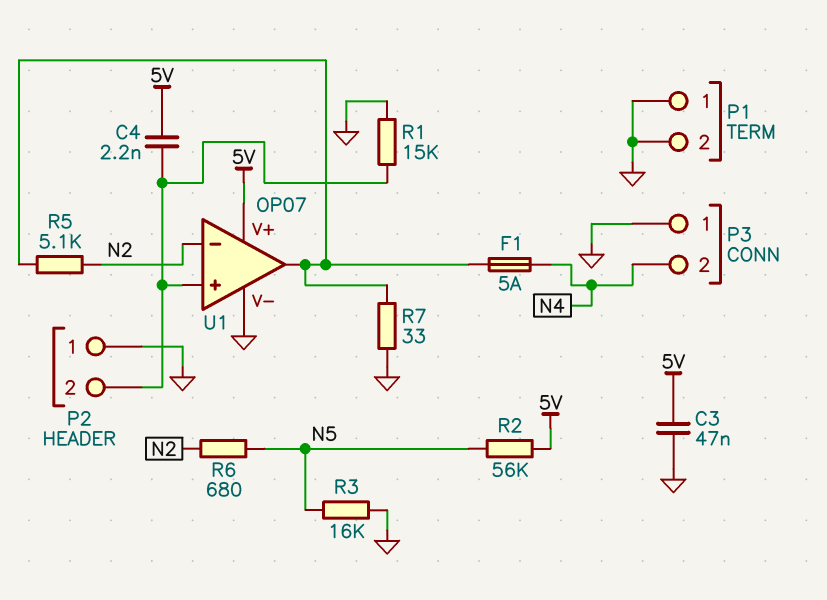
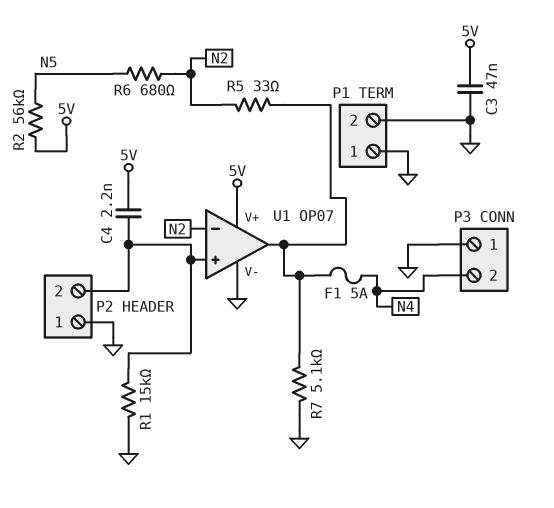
R3: 16k (GND, N5) -> none
R5: 5.1k (N2, U1/out) -> 33 (N2, U1/out)
R7: 33 (GND, U1/out) -> 5.1k (GND, U1/out)

